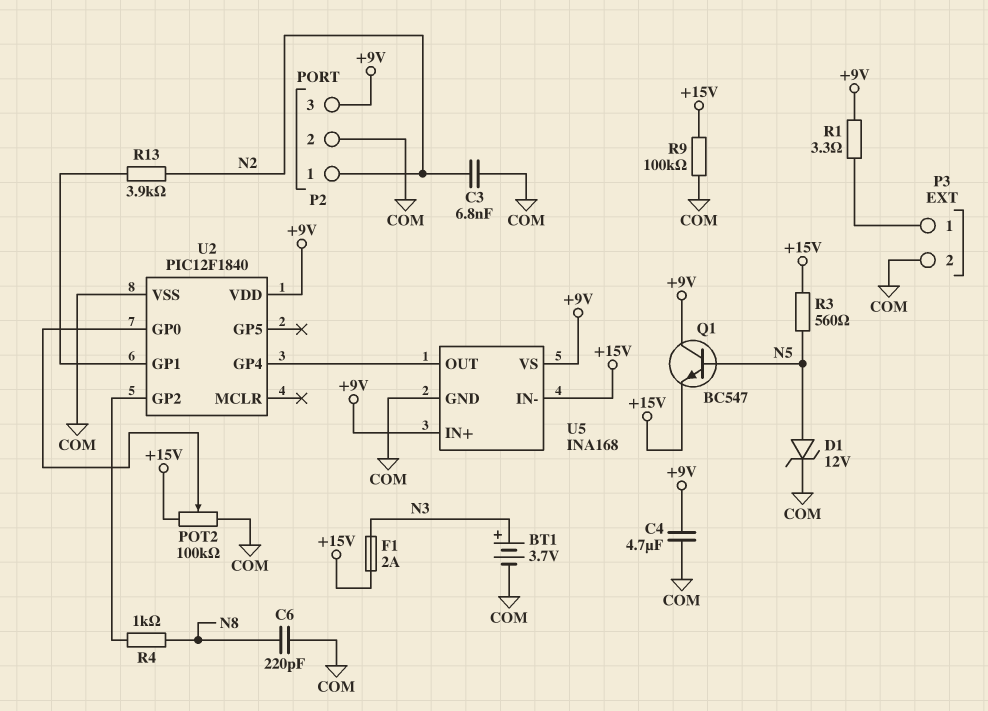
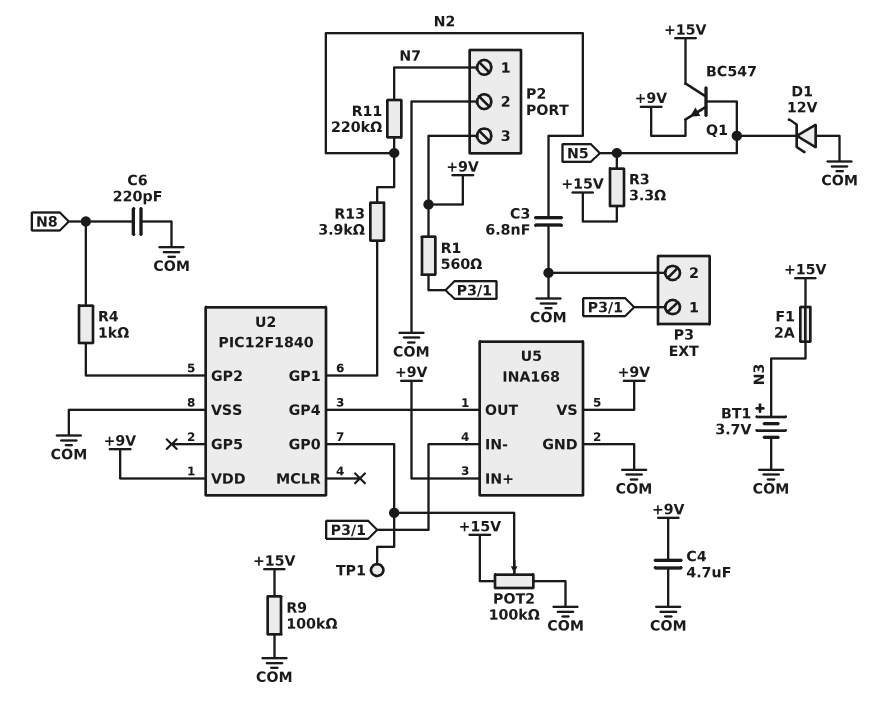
D1: zener 12V (A N5, K COM) -> zener 12V (A COM, K N5)
P2 pin 1: N2 -> N7
Q1: NPN BC547 (B N5, C +9V, E +15V) -> NPN BC547 (B N5, C +15V, E +9V)
R1: 3.3 (+9V, P3/1) -> 560 (+9V, P3/1)
R3: 560 (+15V, N5) -> 3.3 (+15V, N5)
R11: none -> 220k (N2, N7)
TP1: none -> test point (U2/GP0)
U5 pin IN-: +15V -> P3/1

